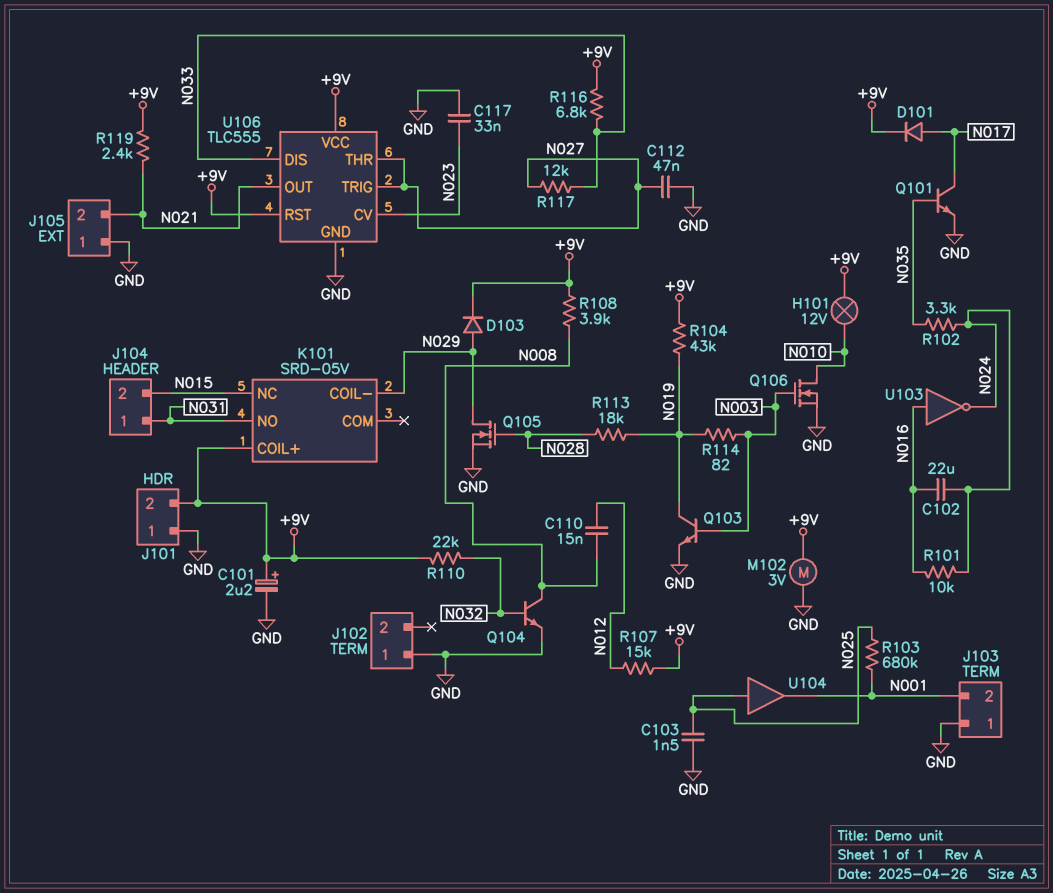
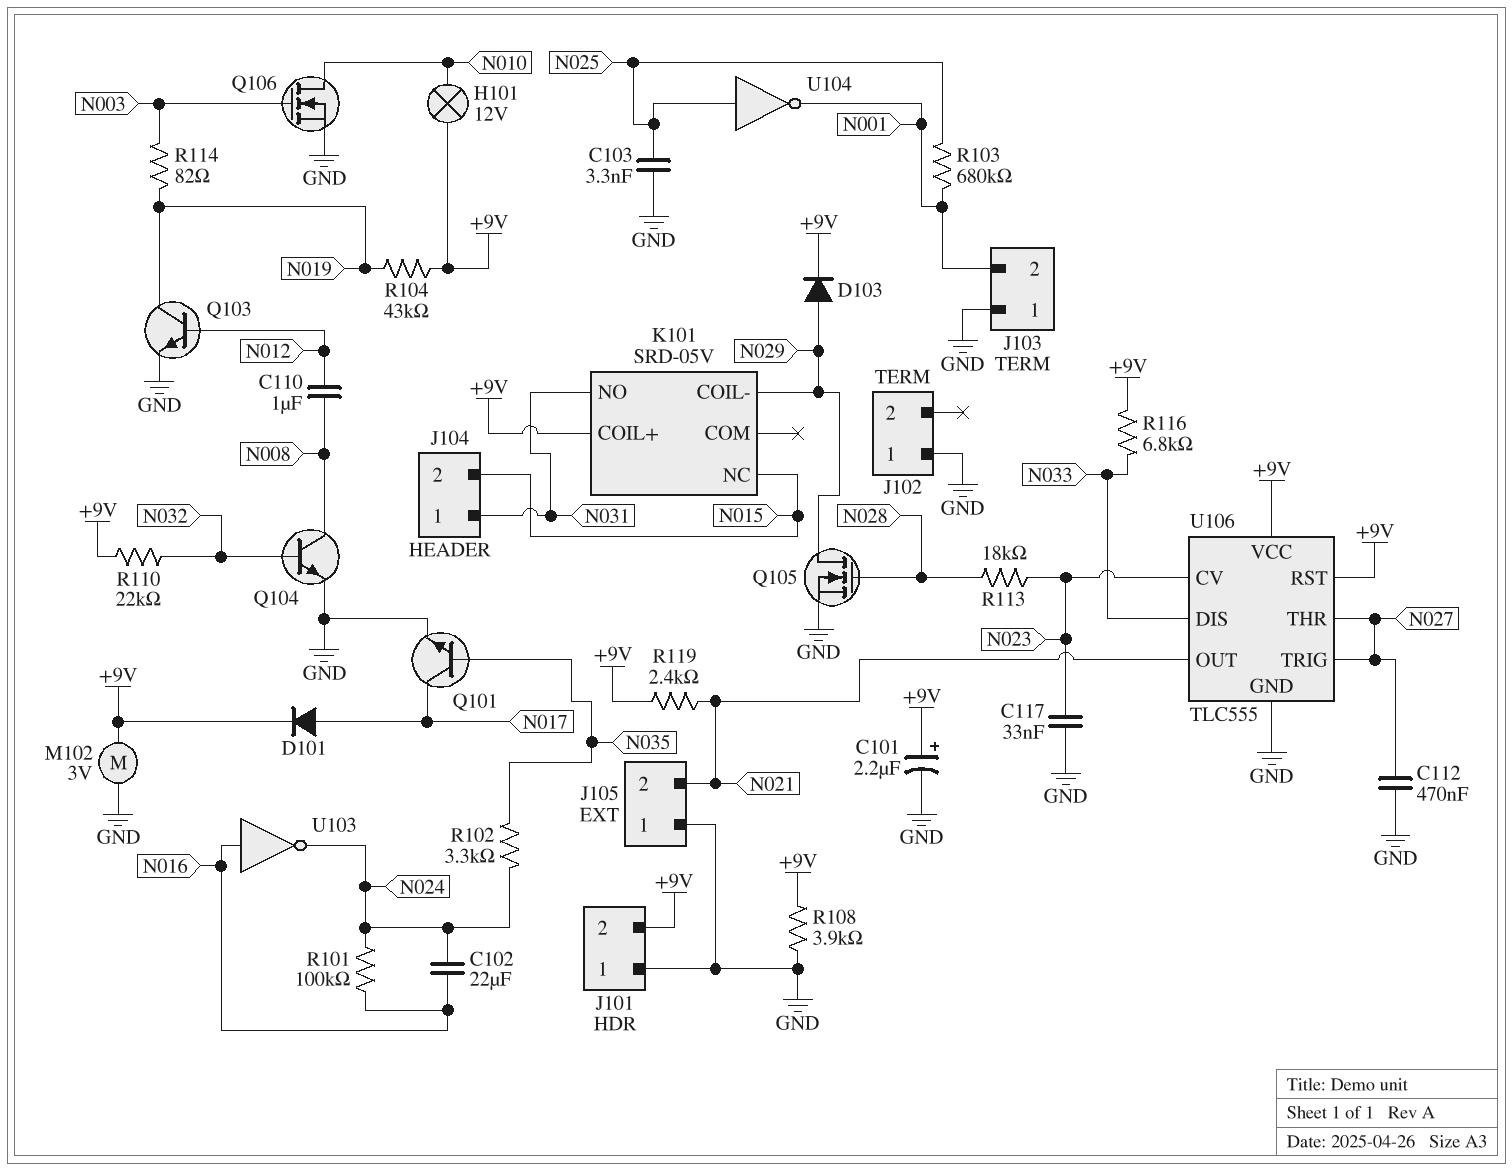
C103: 1.5nF (GND, N025) -> 3.3nF (GND, N025)
C110: 15nF (N008, N012) -> 1uF (N008, N012)
C112: 47nF (GND, N027) -> 470nF (GND, N027)
Q103: NPN (B N003, C N019, E GND) -> NPN (B N012, C N019, E GND)
R101: 10k (N016, N024) -> 100k (N016, N024)
R107: 15k (+9V, N012) -> none
R108: 3.9k (+9V, N008) -> 3.9k (+9V, GND)
R113: 18k (N019, N028) -> 18k (N023, N028)
R117: 12k (N027, N033) -> none
U104: buffer (in N025, out N001) -> NOT (in N025, out N001)

